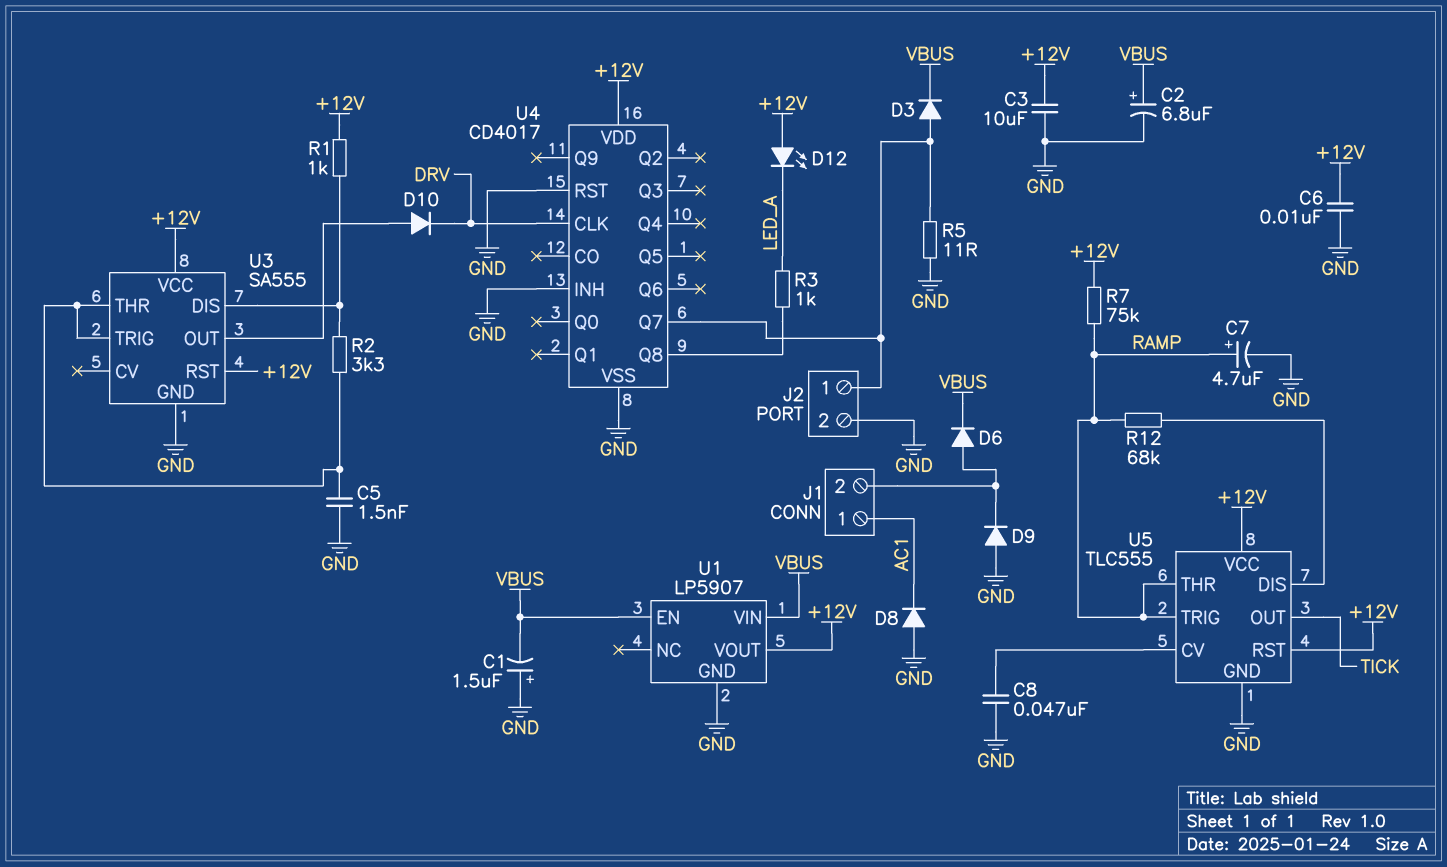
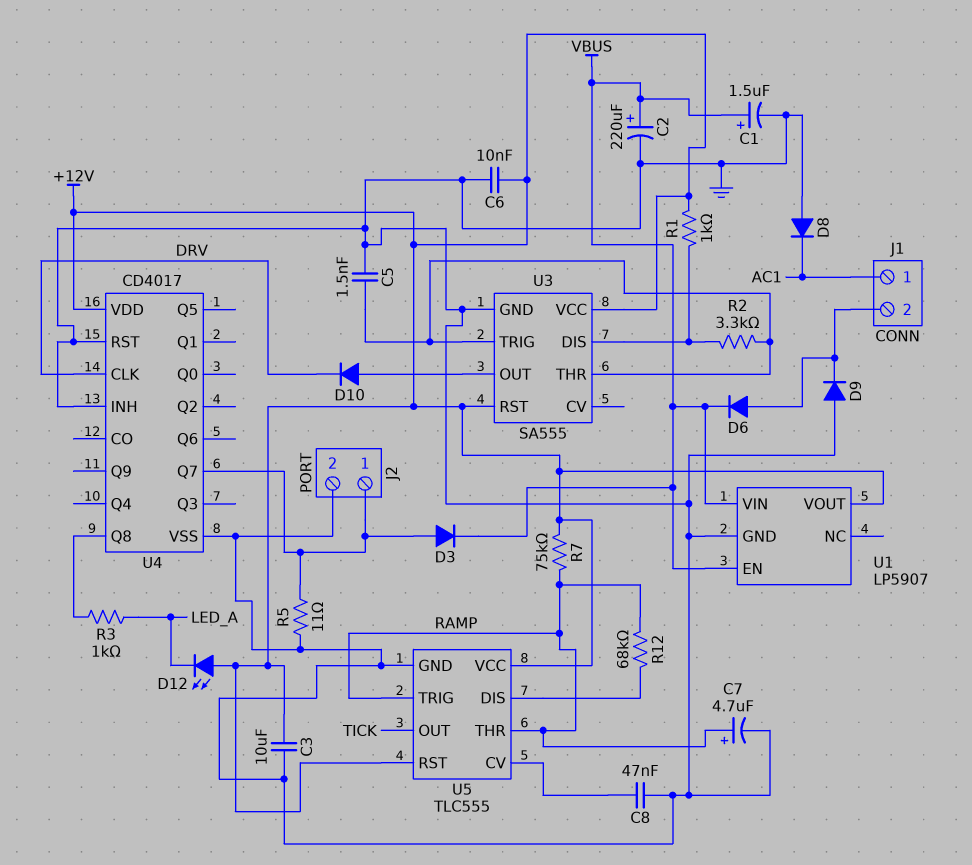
C1: 1.5uF (plus GND, minus VBUS) -> 1.5uF (plus VBUS, minus GND)
C2: 6.8uF (plus VBUS, minus GND) -> 220uF (plus VBUS, minus GND)

